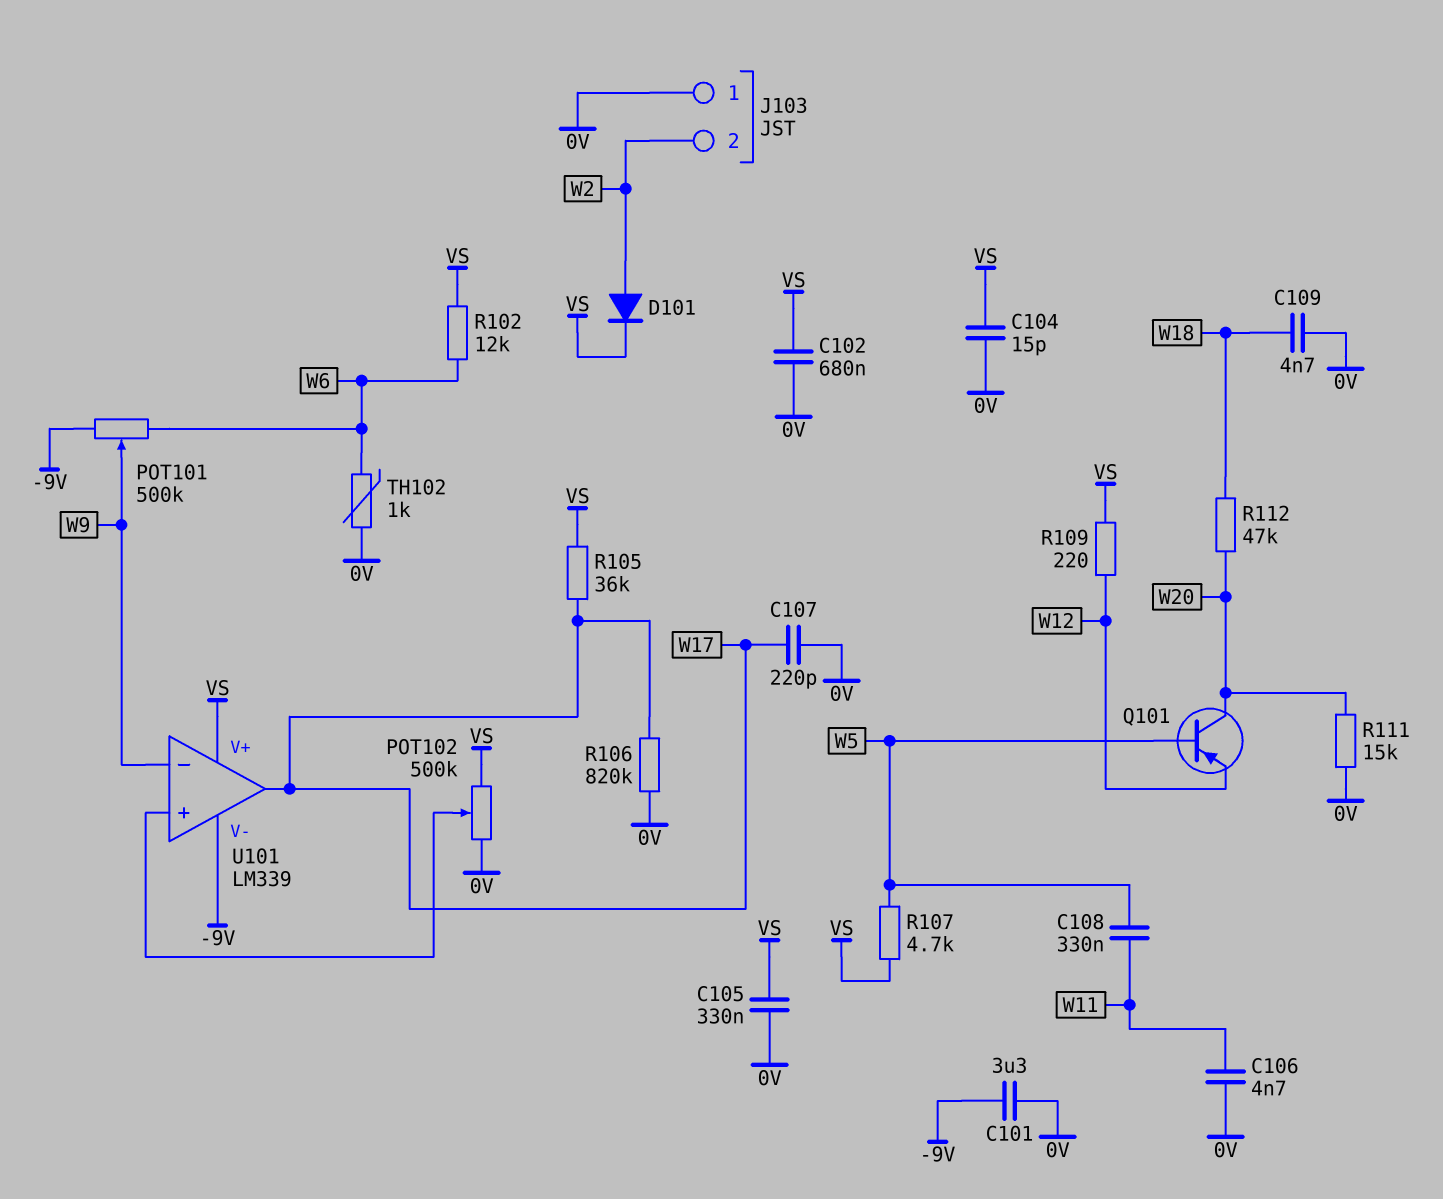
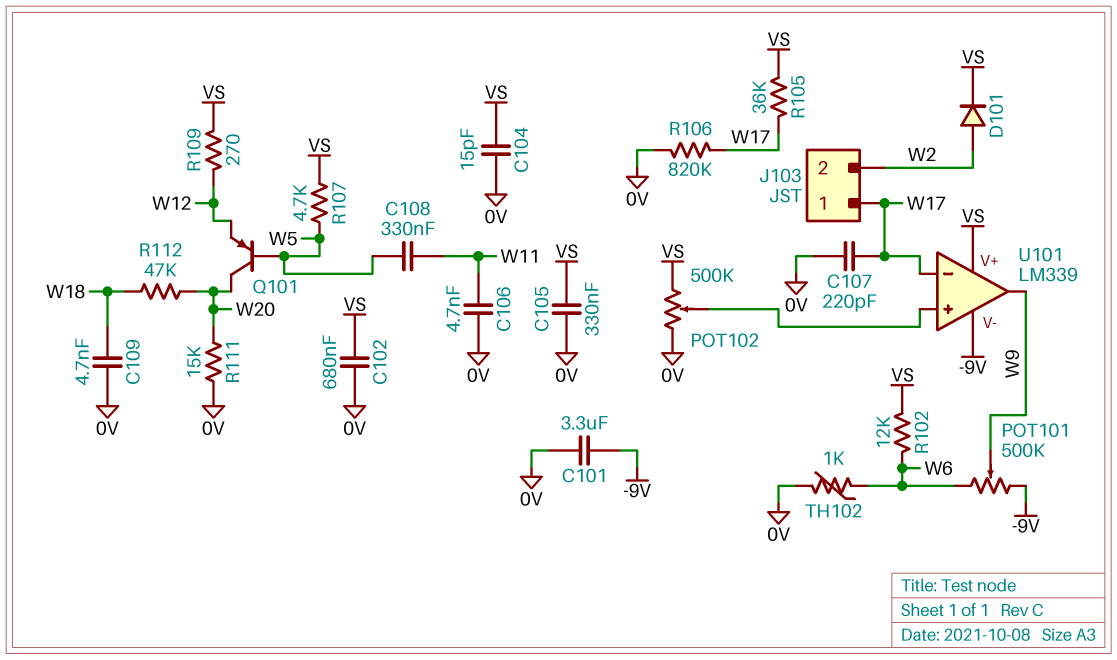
J103 pin 1: 0V -> W17
R109: 220 (VS, W12) -> 270 (VS, W12)
U101 pin in-: W9 -> W17
U101 pin out: W17 -> W9

